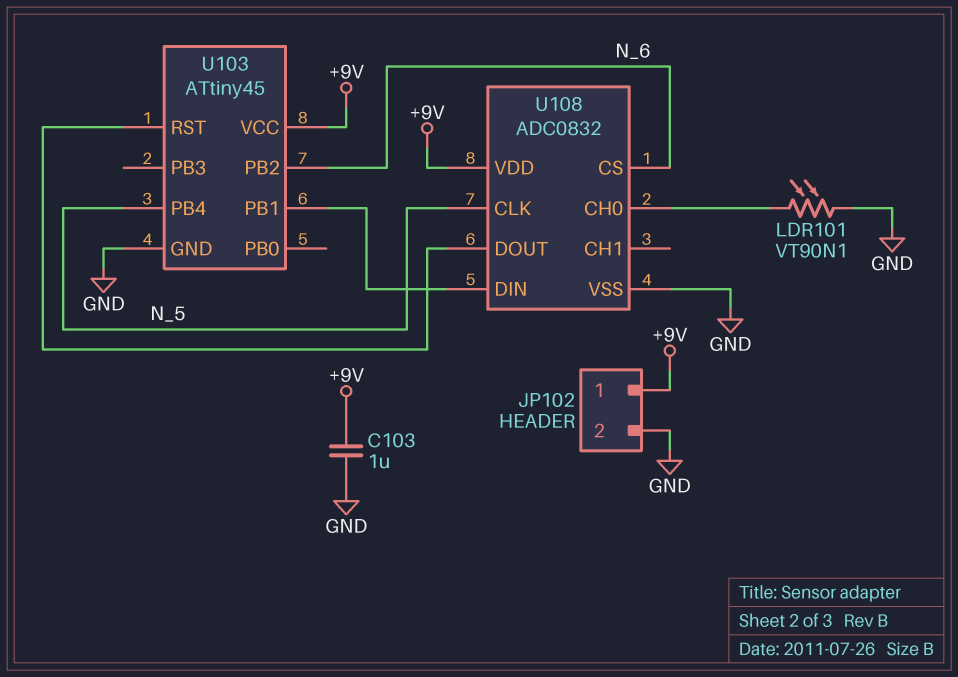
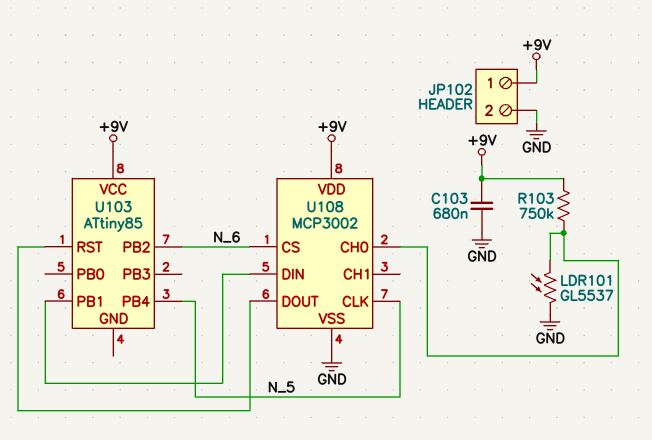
C103: 1uF (+9V, GND) -> 680nF (+9V, GND)
LDR101: VT90N1 (GND, U108/CH0) -> GL5537 (GND, U108/CH0)
R103: none -> 750k (+9V, U108/CH0)
U103: ATtiny45 -> ATtiny85
U103 pin GND: GND -> none
U108: ADC0832 -> MCP3002

